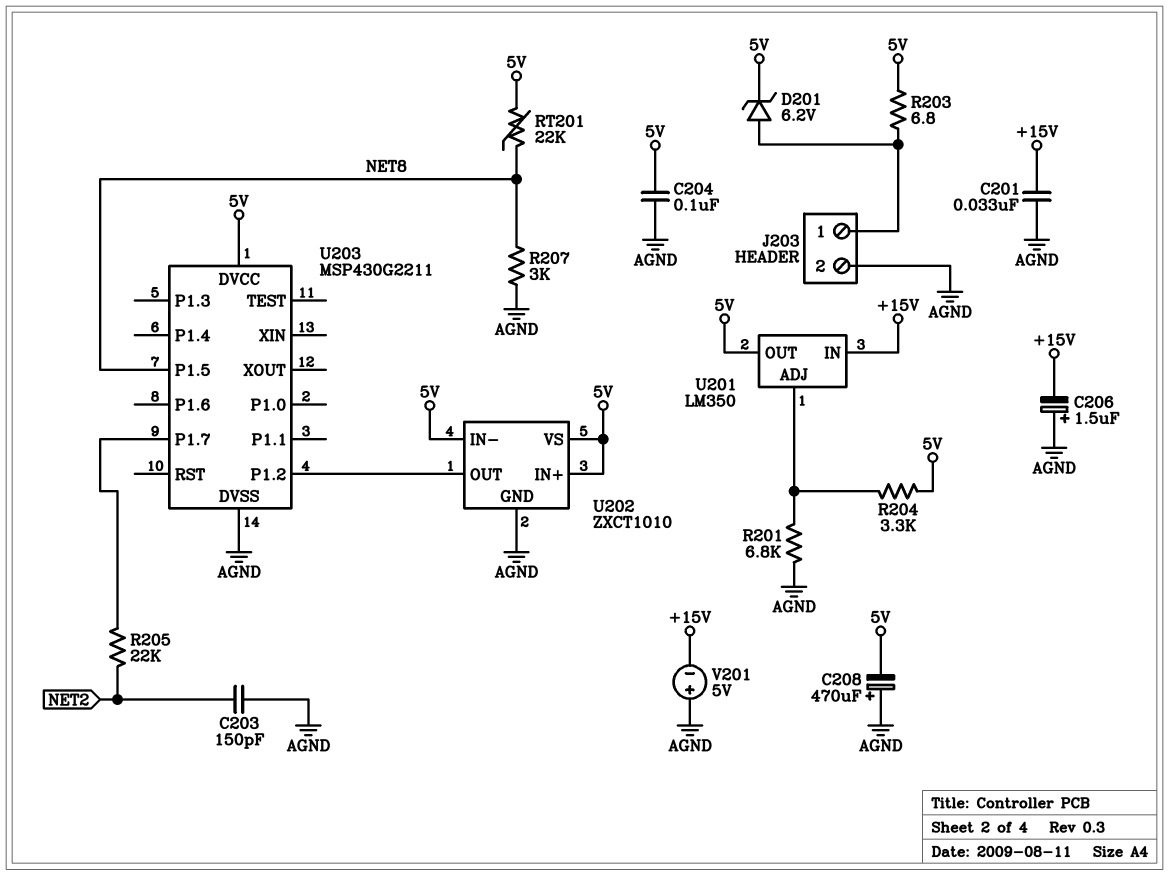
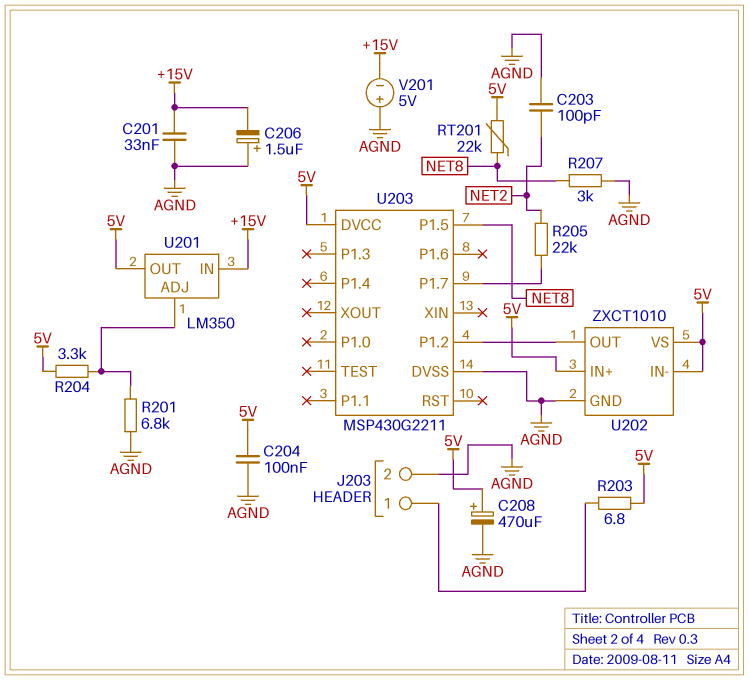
C203: 150pF (AGND, NET2) -> 100pF (AGND, NET2)
C208: 470uF (plus AGND, minus 5V) -> 470uF (plus 5V, minus AGND)
D201: zener 6.2V (A J203/1, K 5V) -> none

